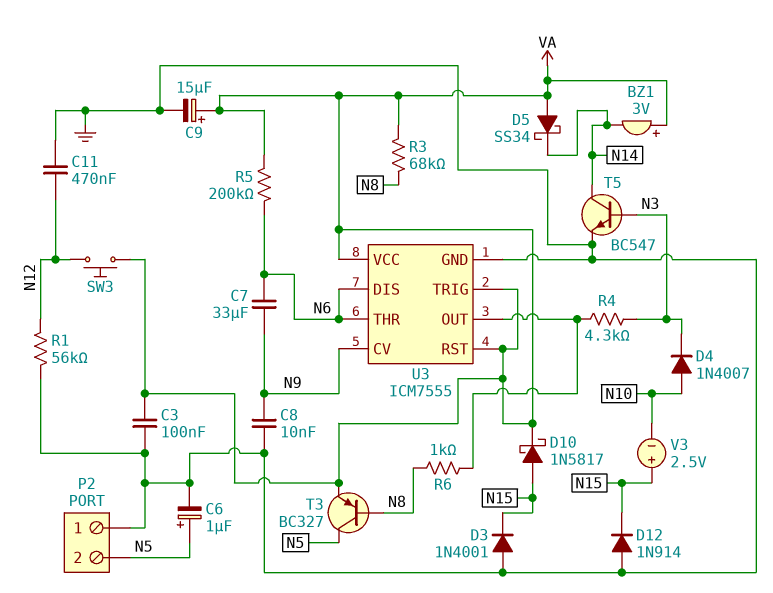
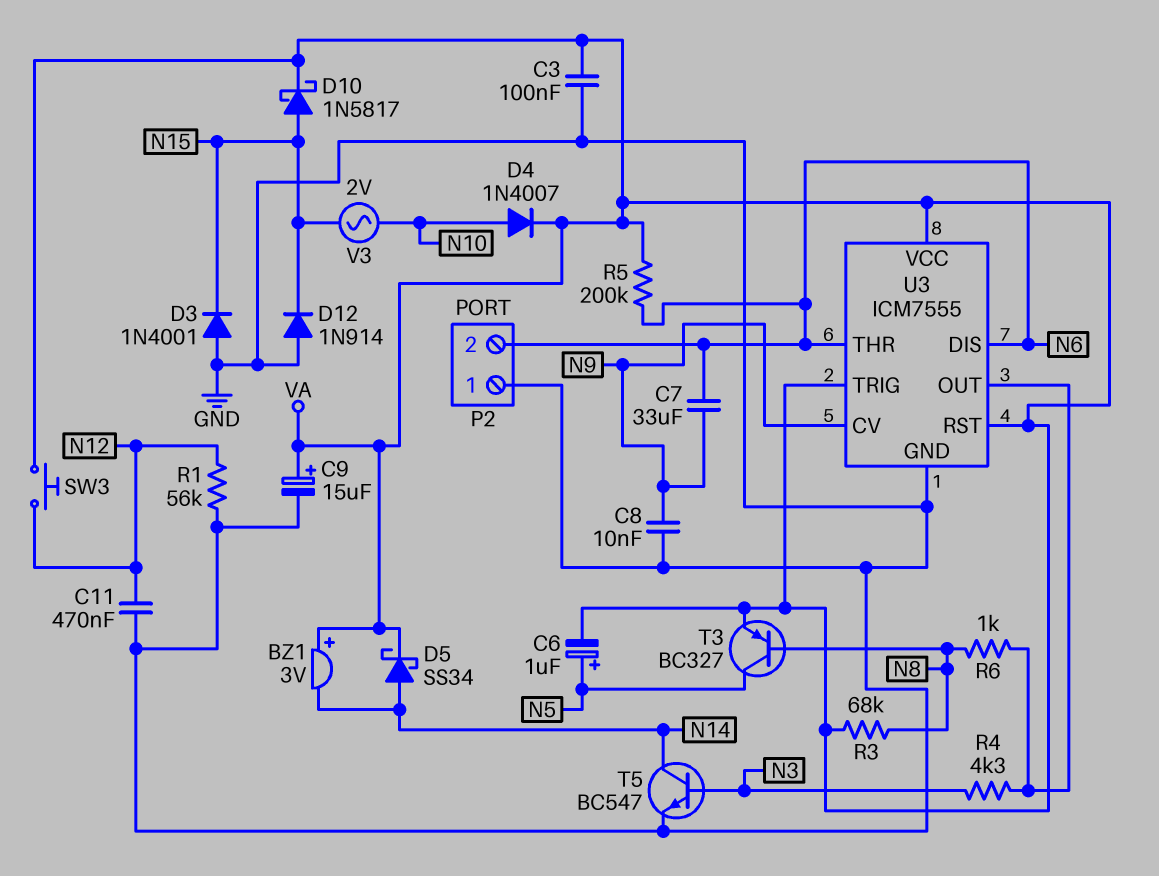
C6: 1uF (plus N5, minus GND) -> 1uF (plus N5, minus VA)
D4: diode 1N4007 (A N10, K N3) -> diode 1N4007 (A N10, K VA)
D5: schottky SS34 (A VA, K N14) -> schottky SS34 (A N14, K VA)
P2 pin 2: N5 -> N6
V3: 2.5V (plus N15, minus N10) -> AC 2V (N10, N15)

